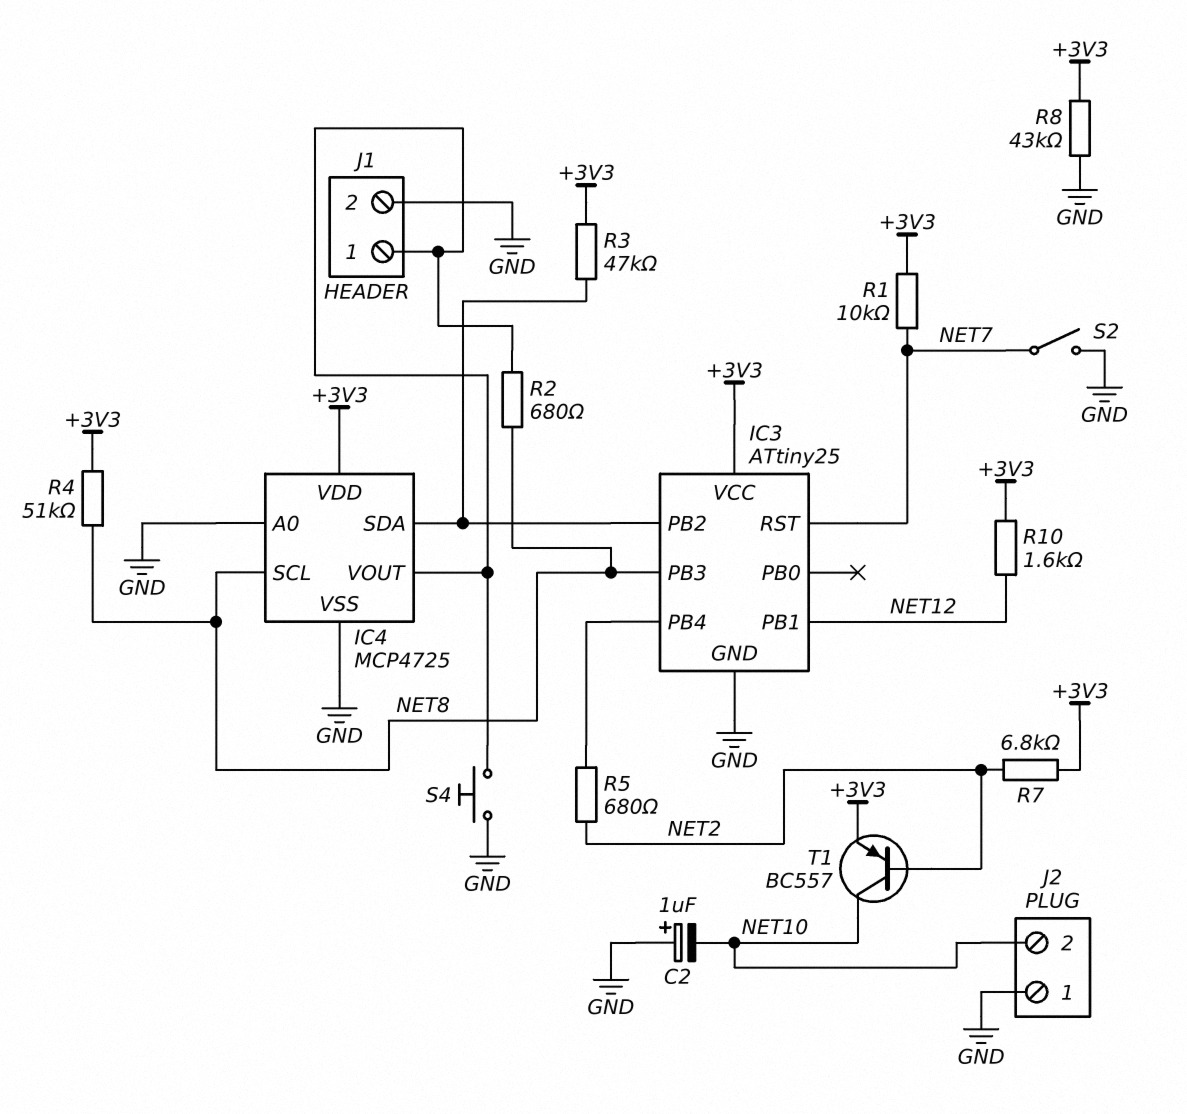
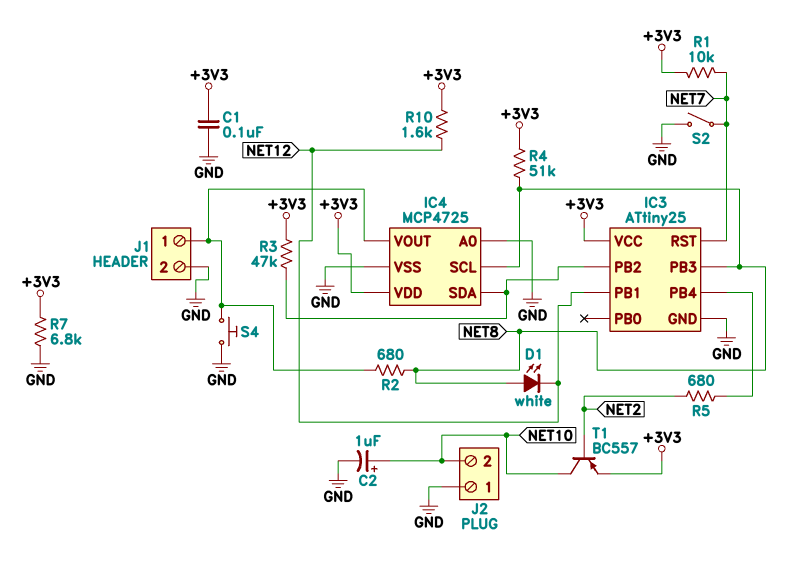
C1: none -> 100nF (+3V3, GND)
C2: 1uF (plus GND, minus NET10) -> 1uF (plus NET10, minus GND)
D1: none -> LED white (A NET8, K NET12)
R7: 6.8k (+3V3, NET2) -> 6.8k (+3V3, GND)
R8: 43k (+3V3, GND) -> none

